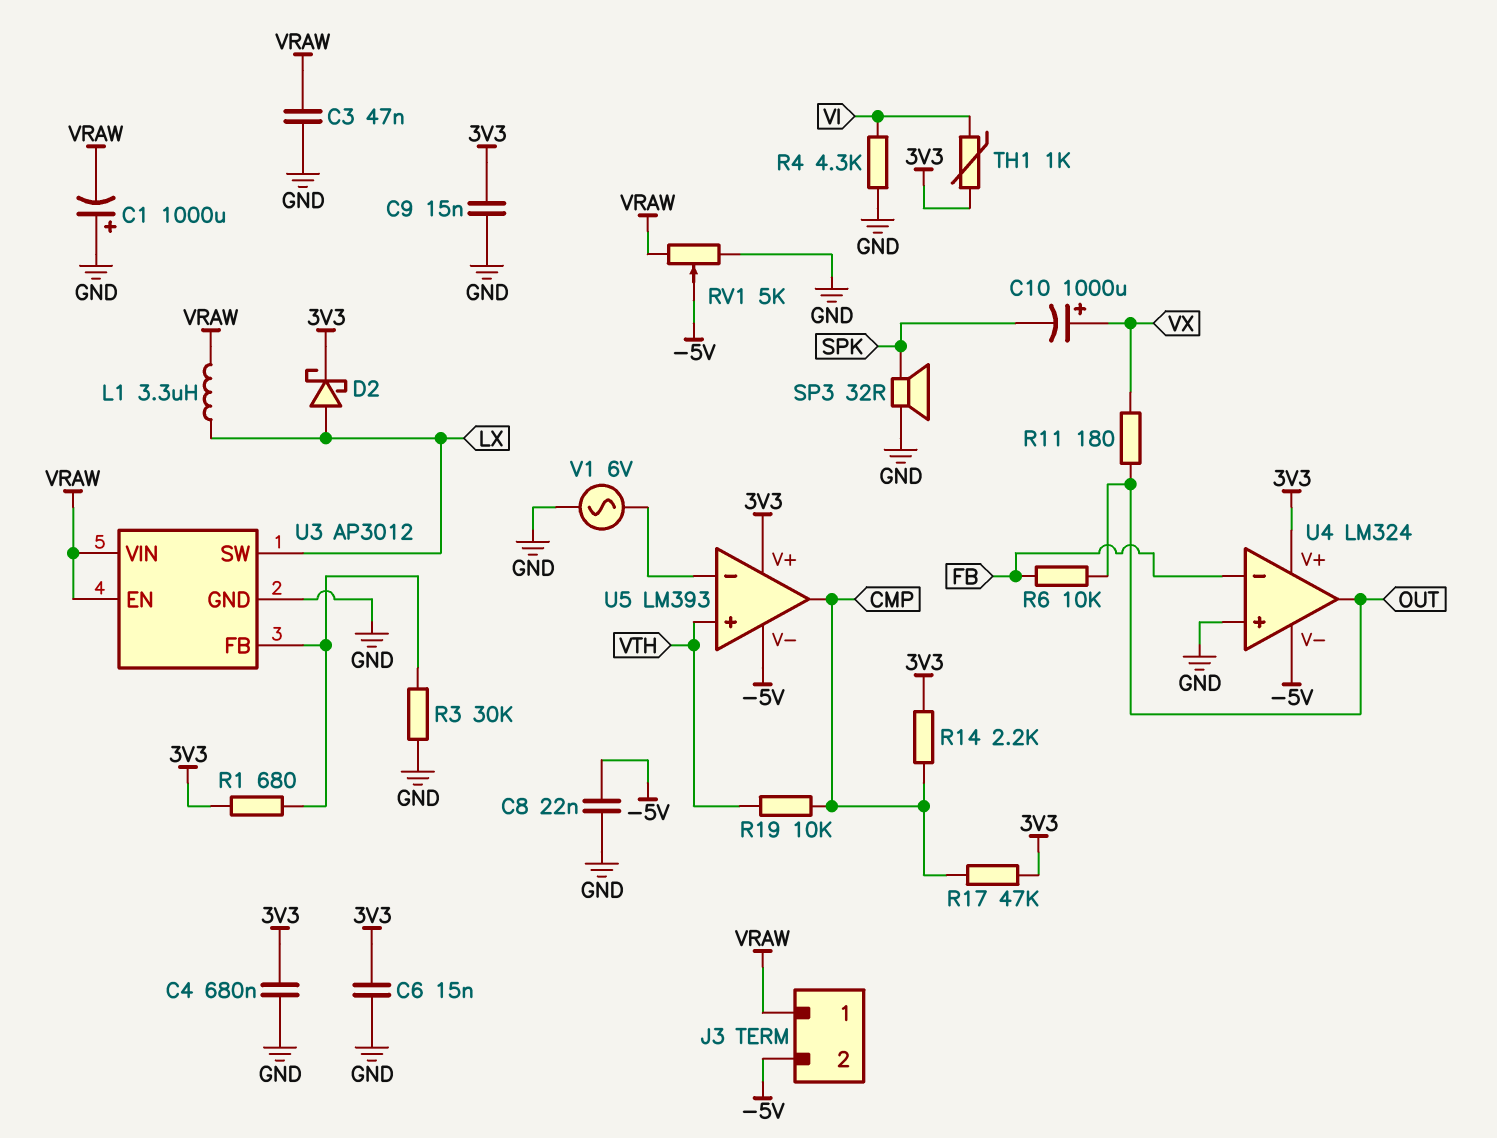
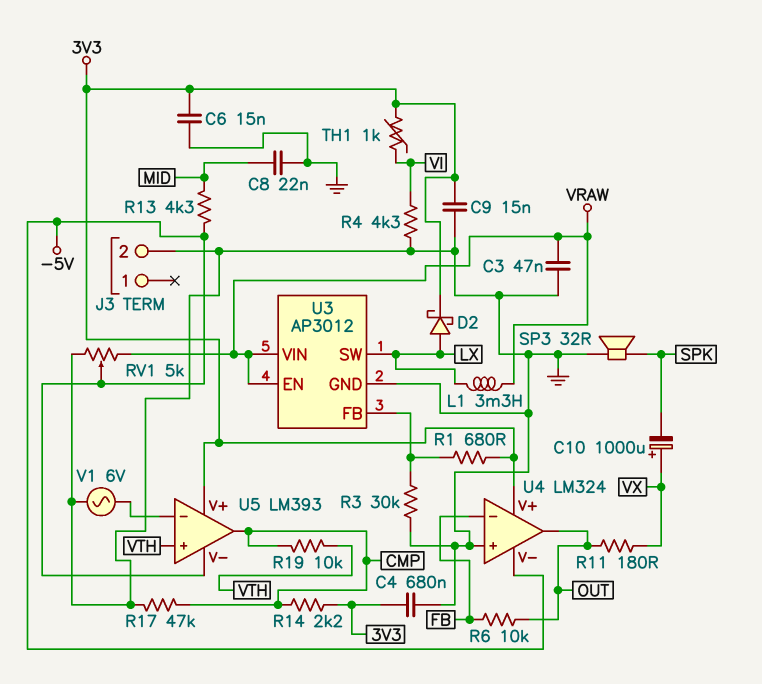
C1: 1000uF (plus GND, minus VRAW) -> none
C8: 22nF (-5V, GND) -> 22nF (GND, MID)
J3 pin 1: VRAW -> none
J3 pin 2: -5V -> GND
L1: 3.3uH (LX, VRAW) -> 3.3mH (LX, VRAW)
R13: none -> 4.3k (-5V, MID)
R17: 47k (3V3, CMP) -> 47k (CMP, GND)

